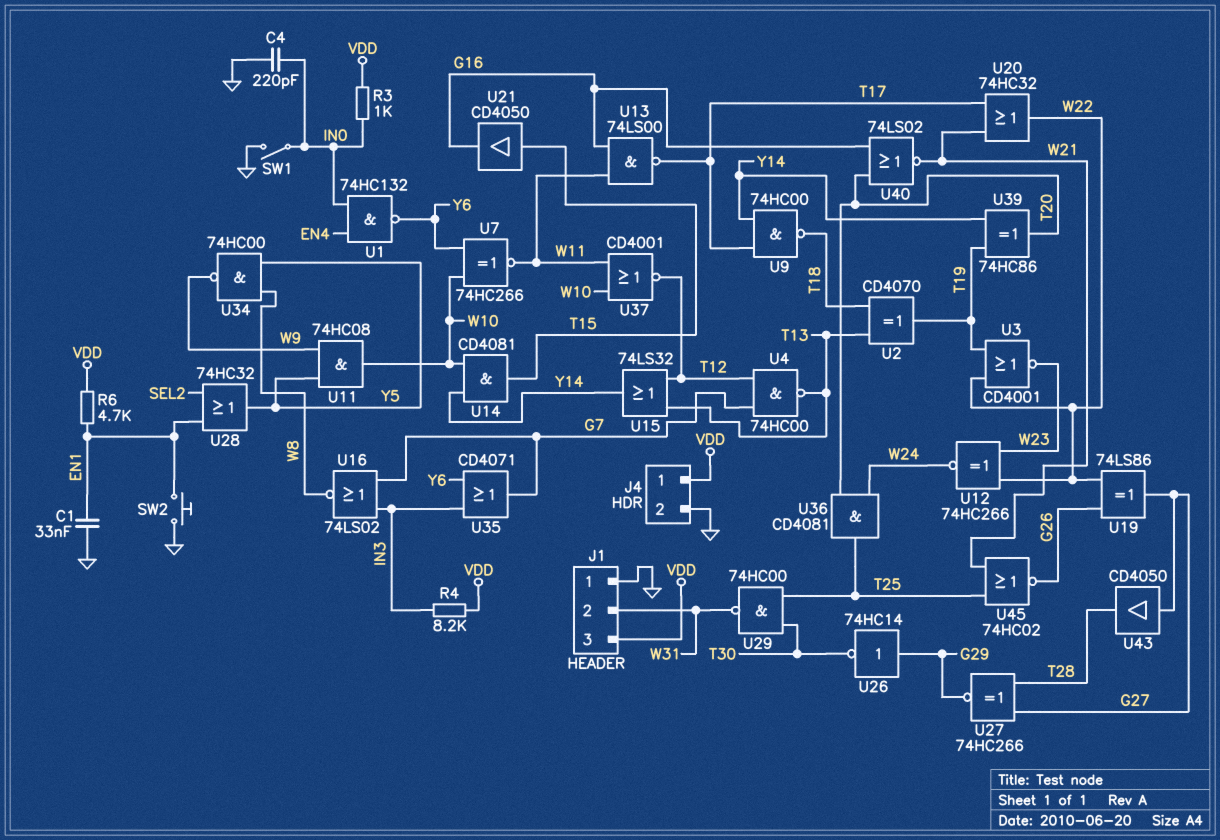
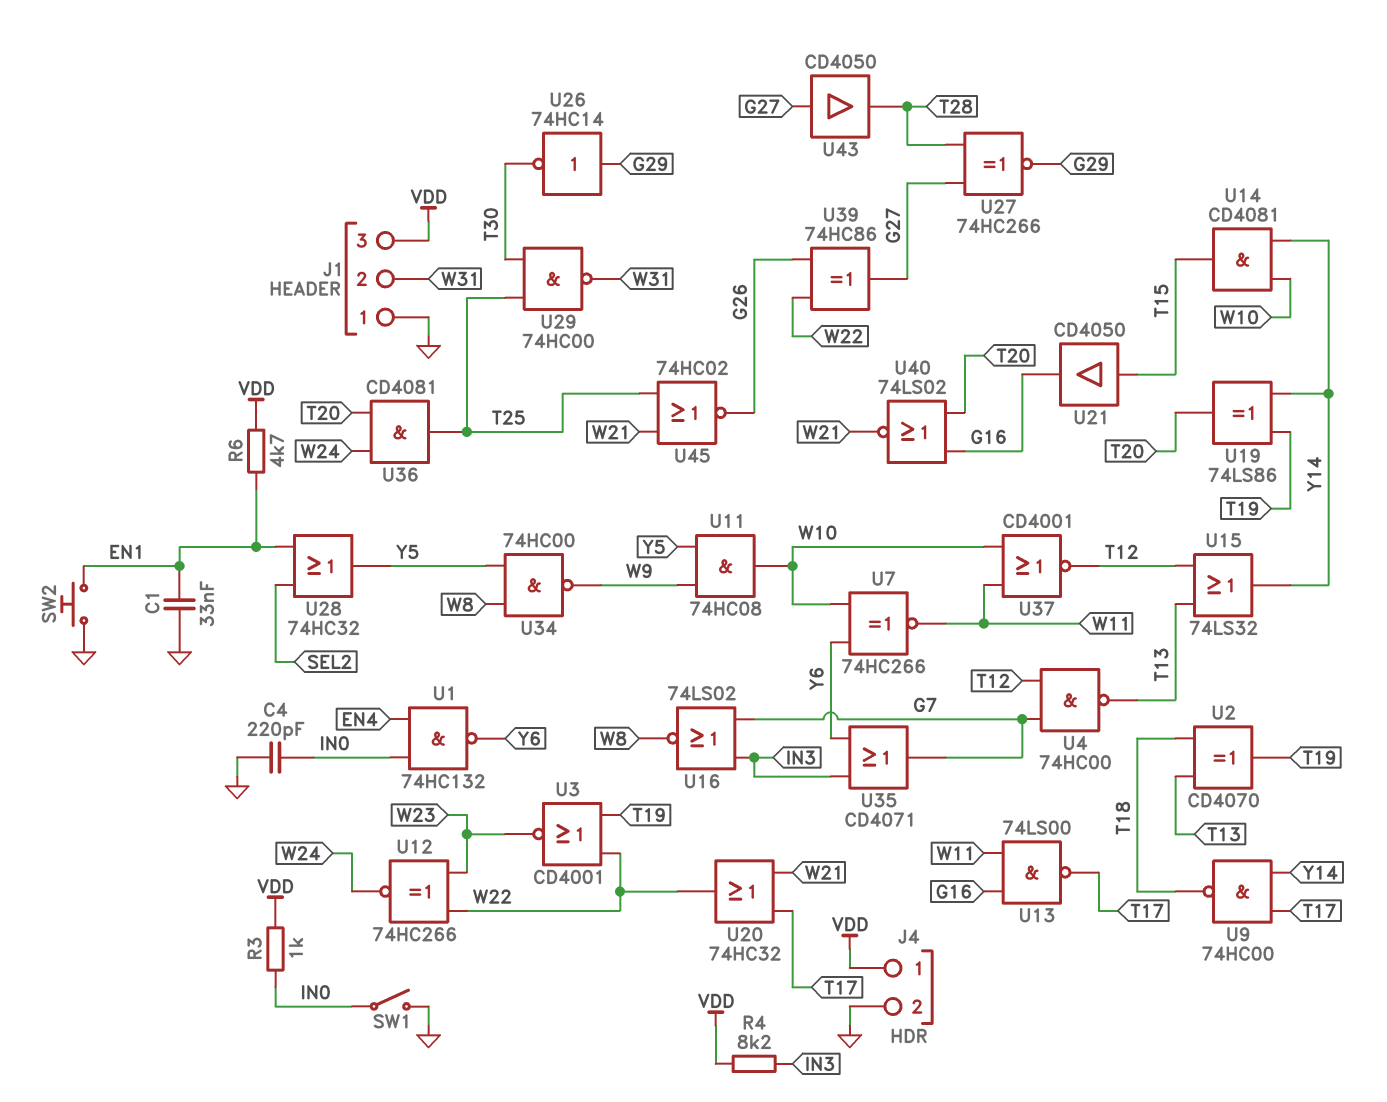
U19: XOR 74LS86 (in G26, in W22, out G27) -> XOR 74LS86 (in T19, in Y14, out T20)
U39: XOR 74HC86 (in T19, in Y14, out T20) -> XOR 74HC86 (in G26, in W22, out G27)

